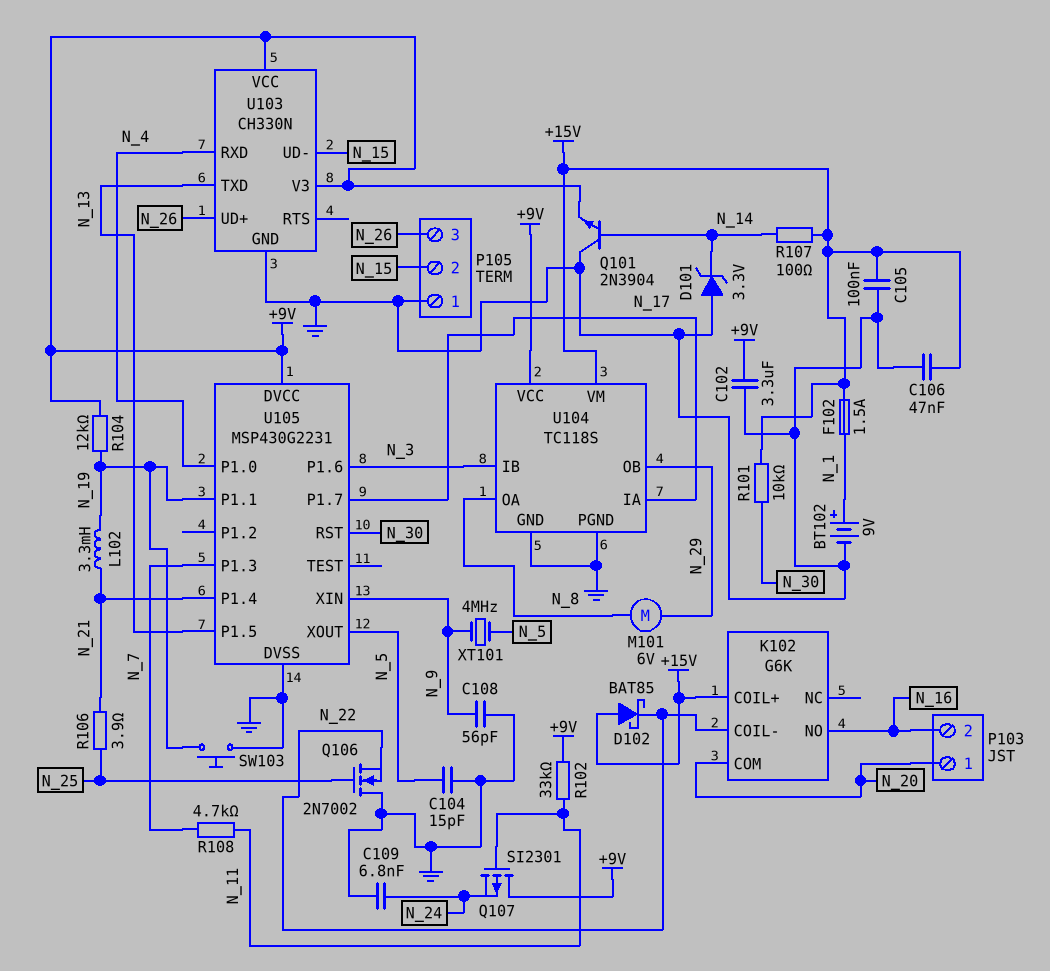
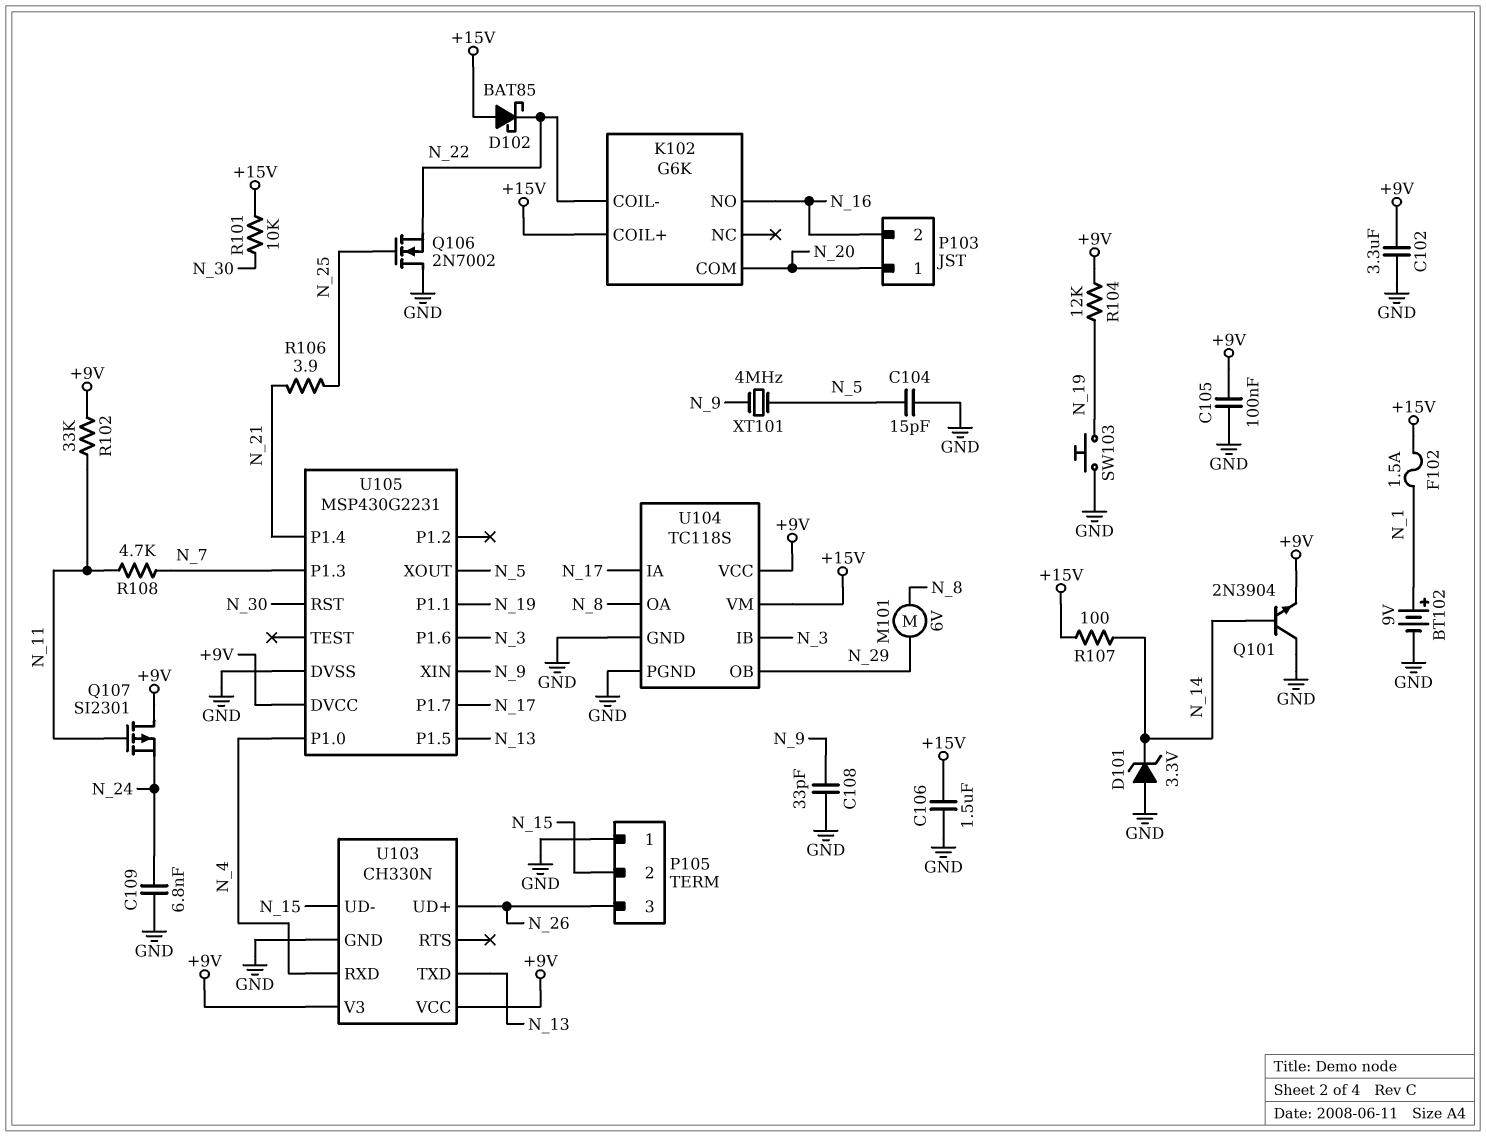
C105: 100nF (+15V, GND) -> 100nF (+9V, GND)
C106: 47nF (+15V, GND) -> 1.5uF (+15V, GND)
C108: 56pF (GND, N_9) -> 33pF (GND, N_9)
L102: 3.3mH (N_19, N_21) -> none

